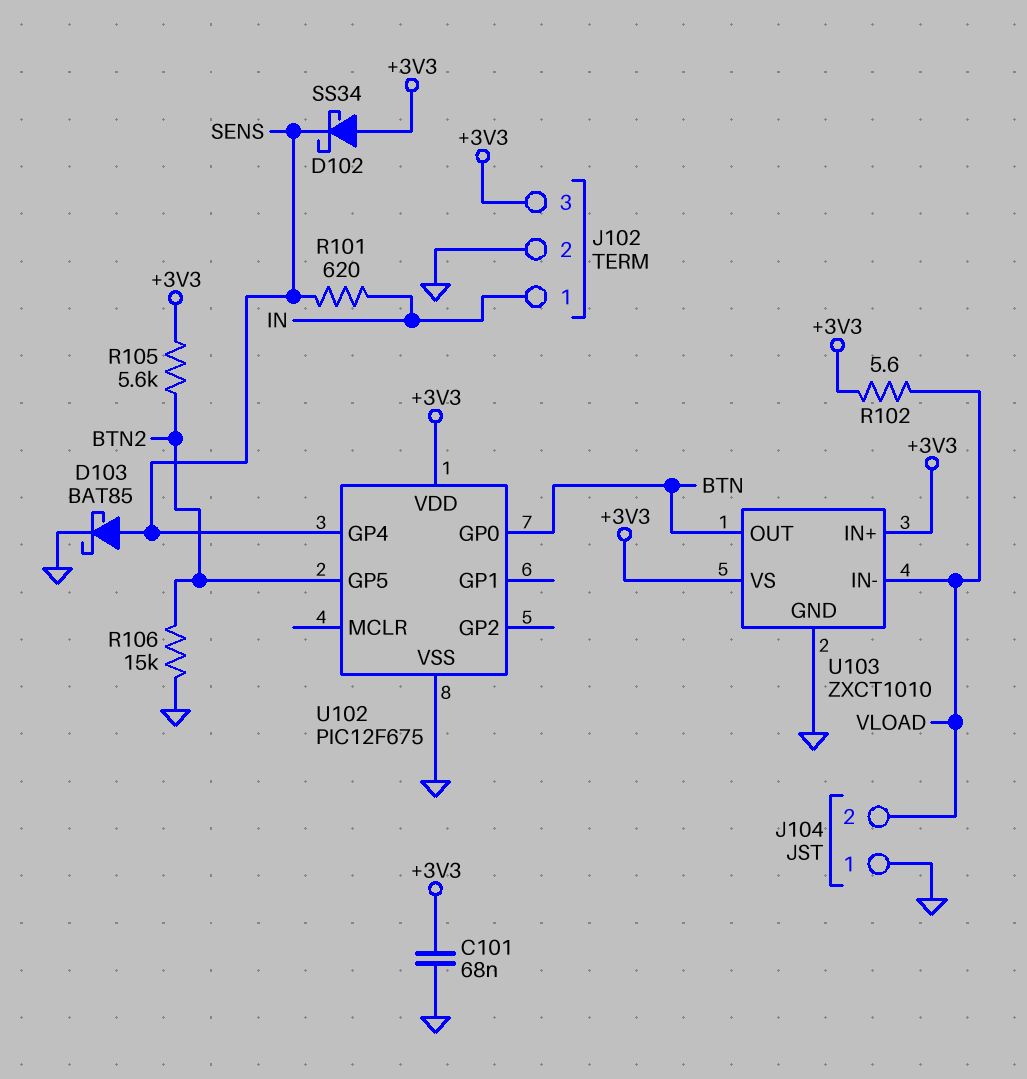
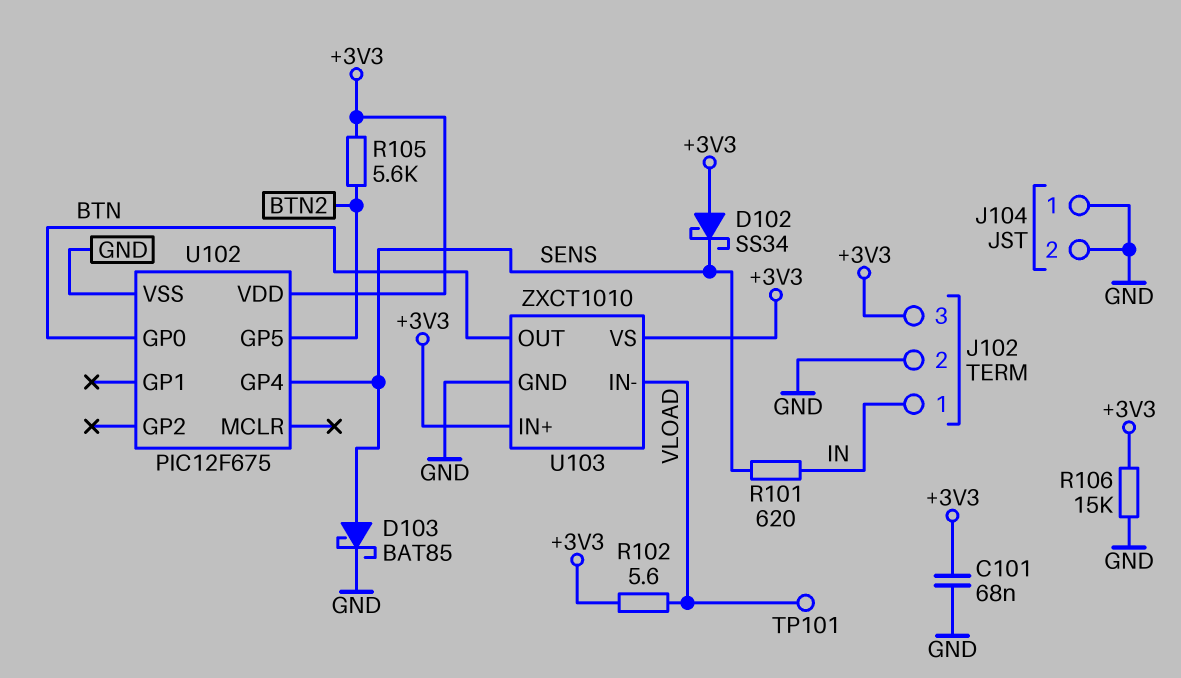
J104 pin 2: VLOAD -> GND
R106: 15k (BTN2, GND) -> 15k (+3V3, GND)
TP101: none -> test point (VLOAD)

